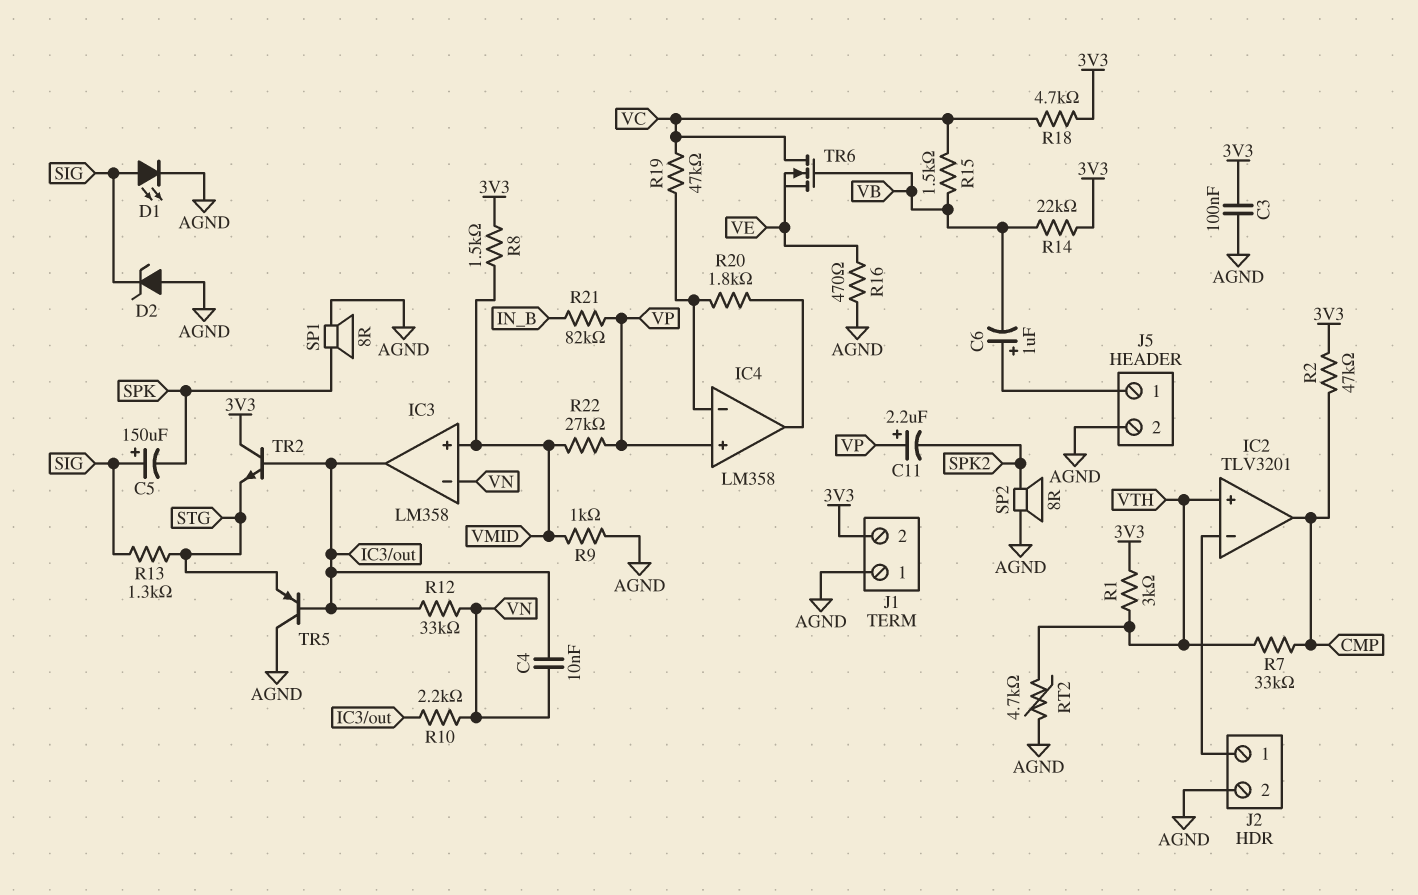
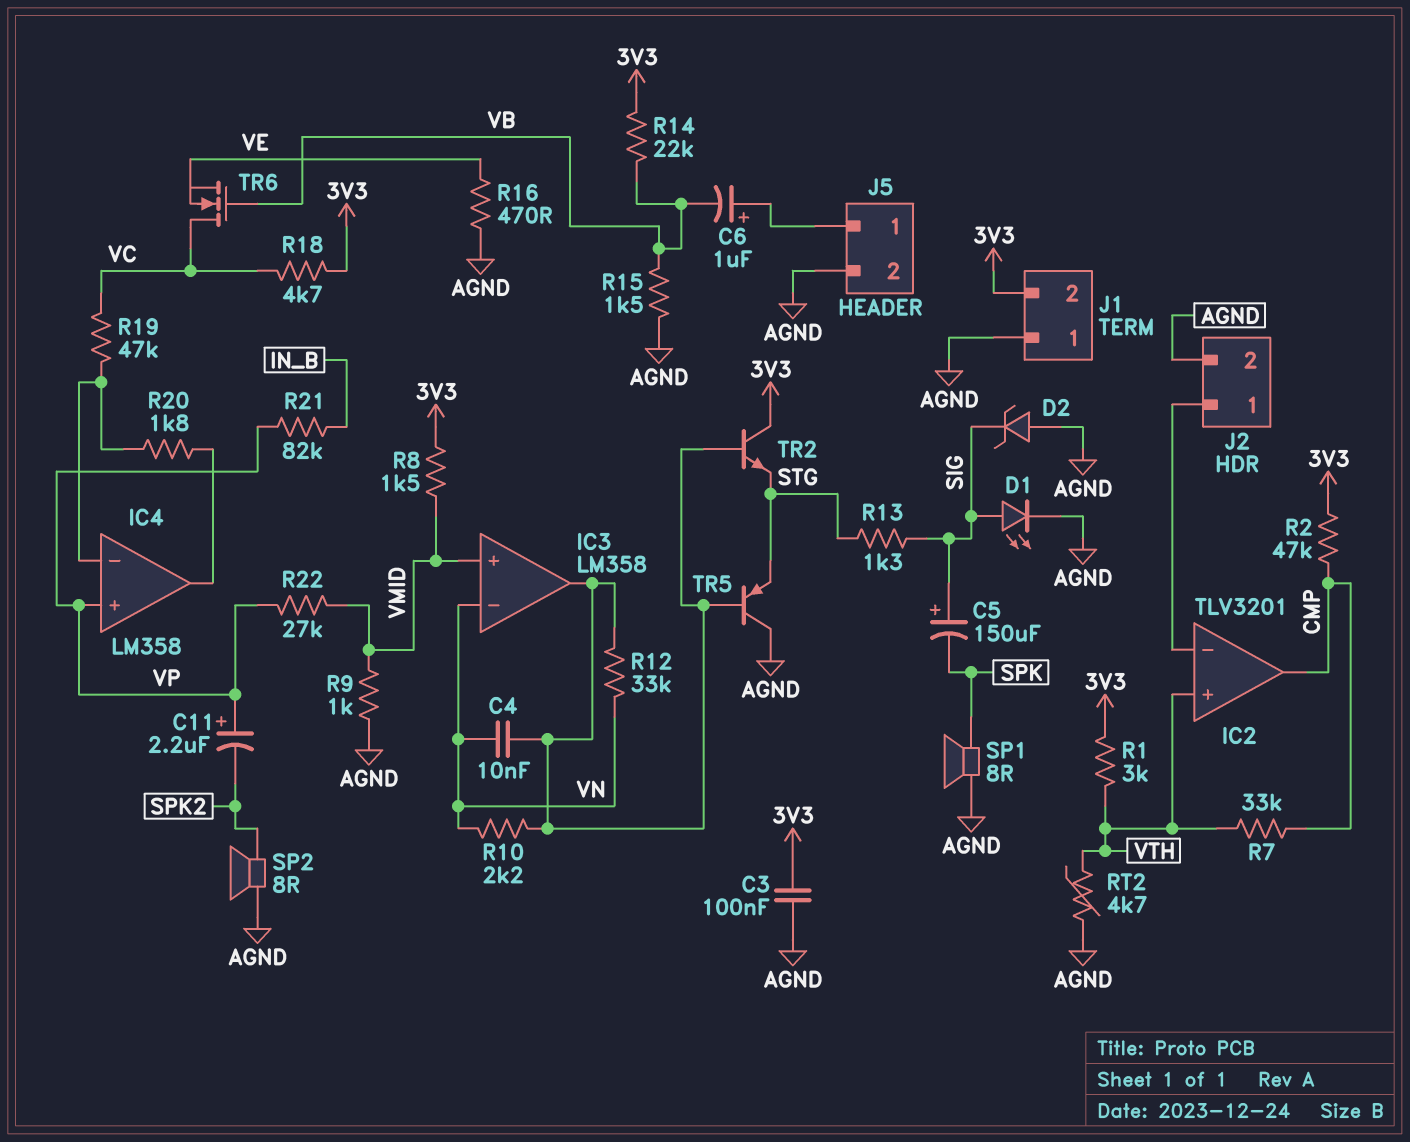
R15: 1.5k (VB, VC) -> 1.5k (AGND, VB)

